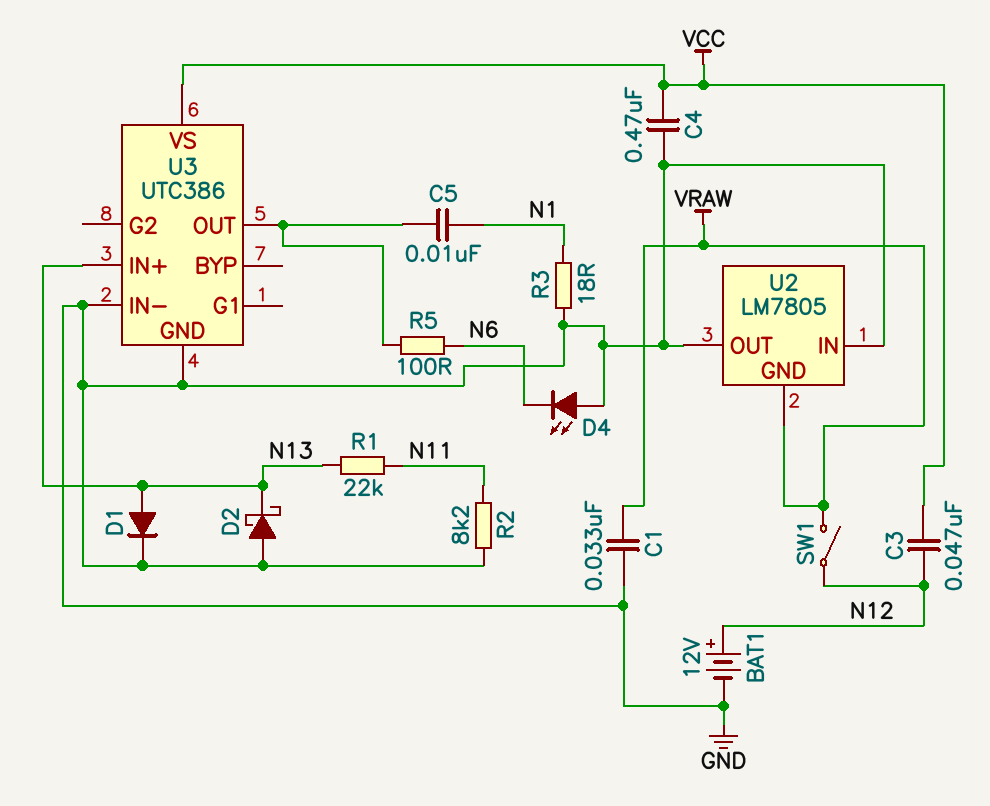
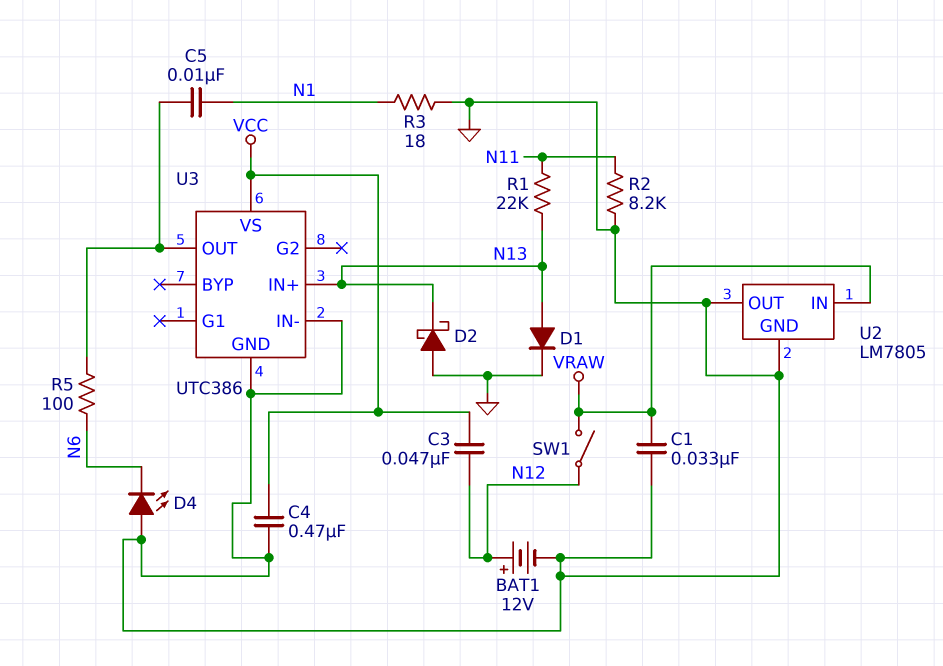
U2 pin GND: VRAW -> GND
U2 pin IN: GND -> VRAW

